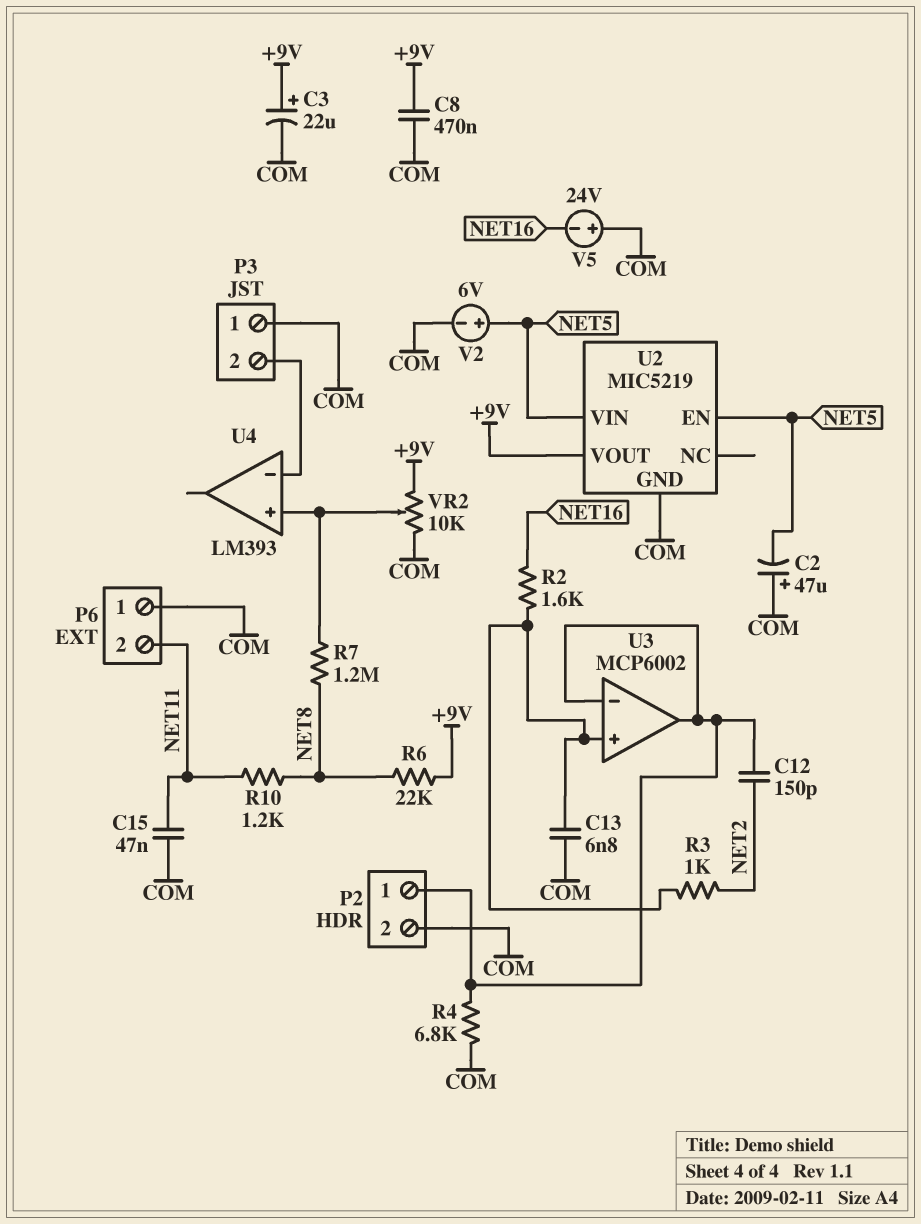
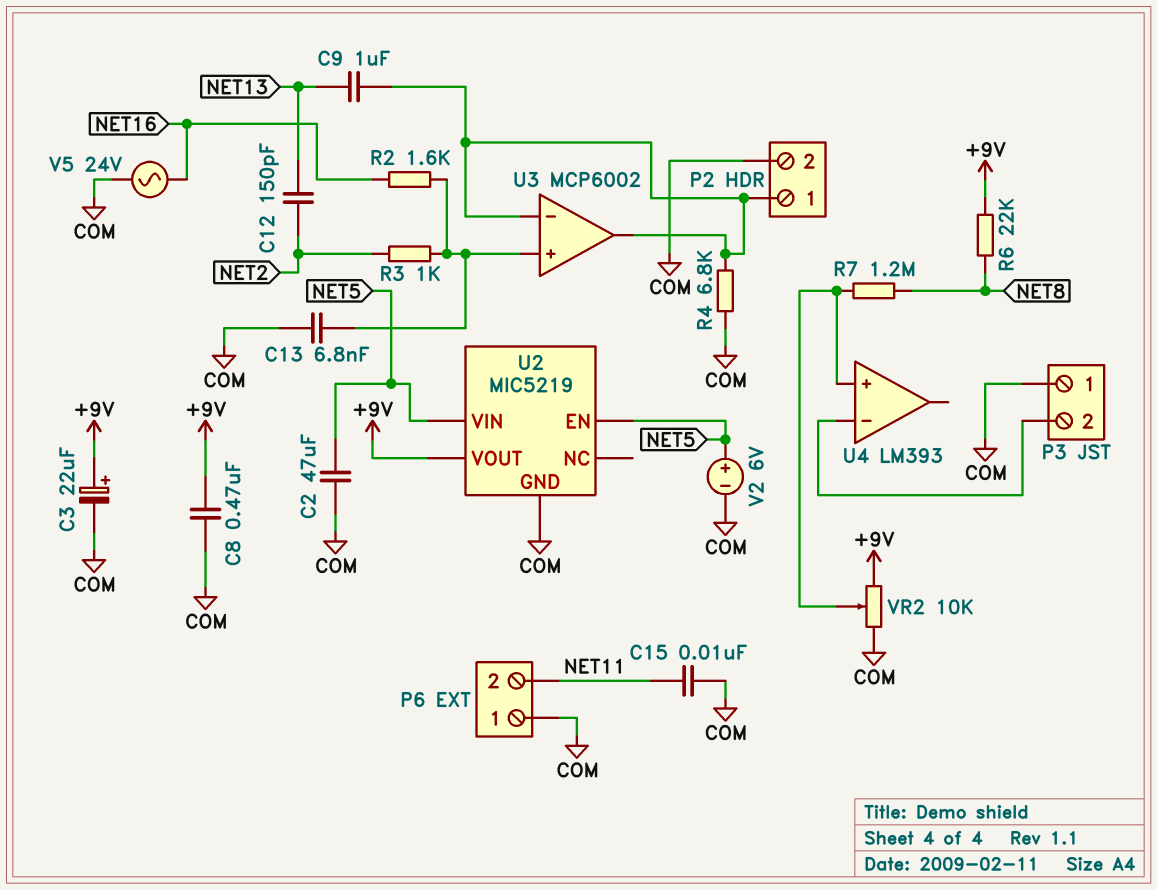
C2: 47uF (plus COM, minus NET5) -> 47uF (COM, NET5)
C9: none -> 1uF (NET13, P2/1)
C12: 150pF (NET2, P2/1) -> 150pF (NET2, NET13)
C15: 47nF (COM, NET11) -> 10nF (COM, NET11)
R10: 1.2k (NET8, NET11) -> none
V5: 24V (plus COM, minus NET16) -> AC 24V (COM, NET16)

